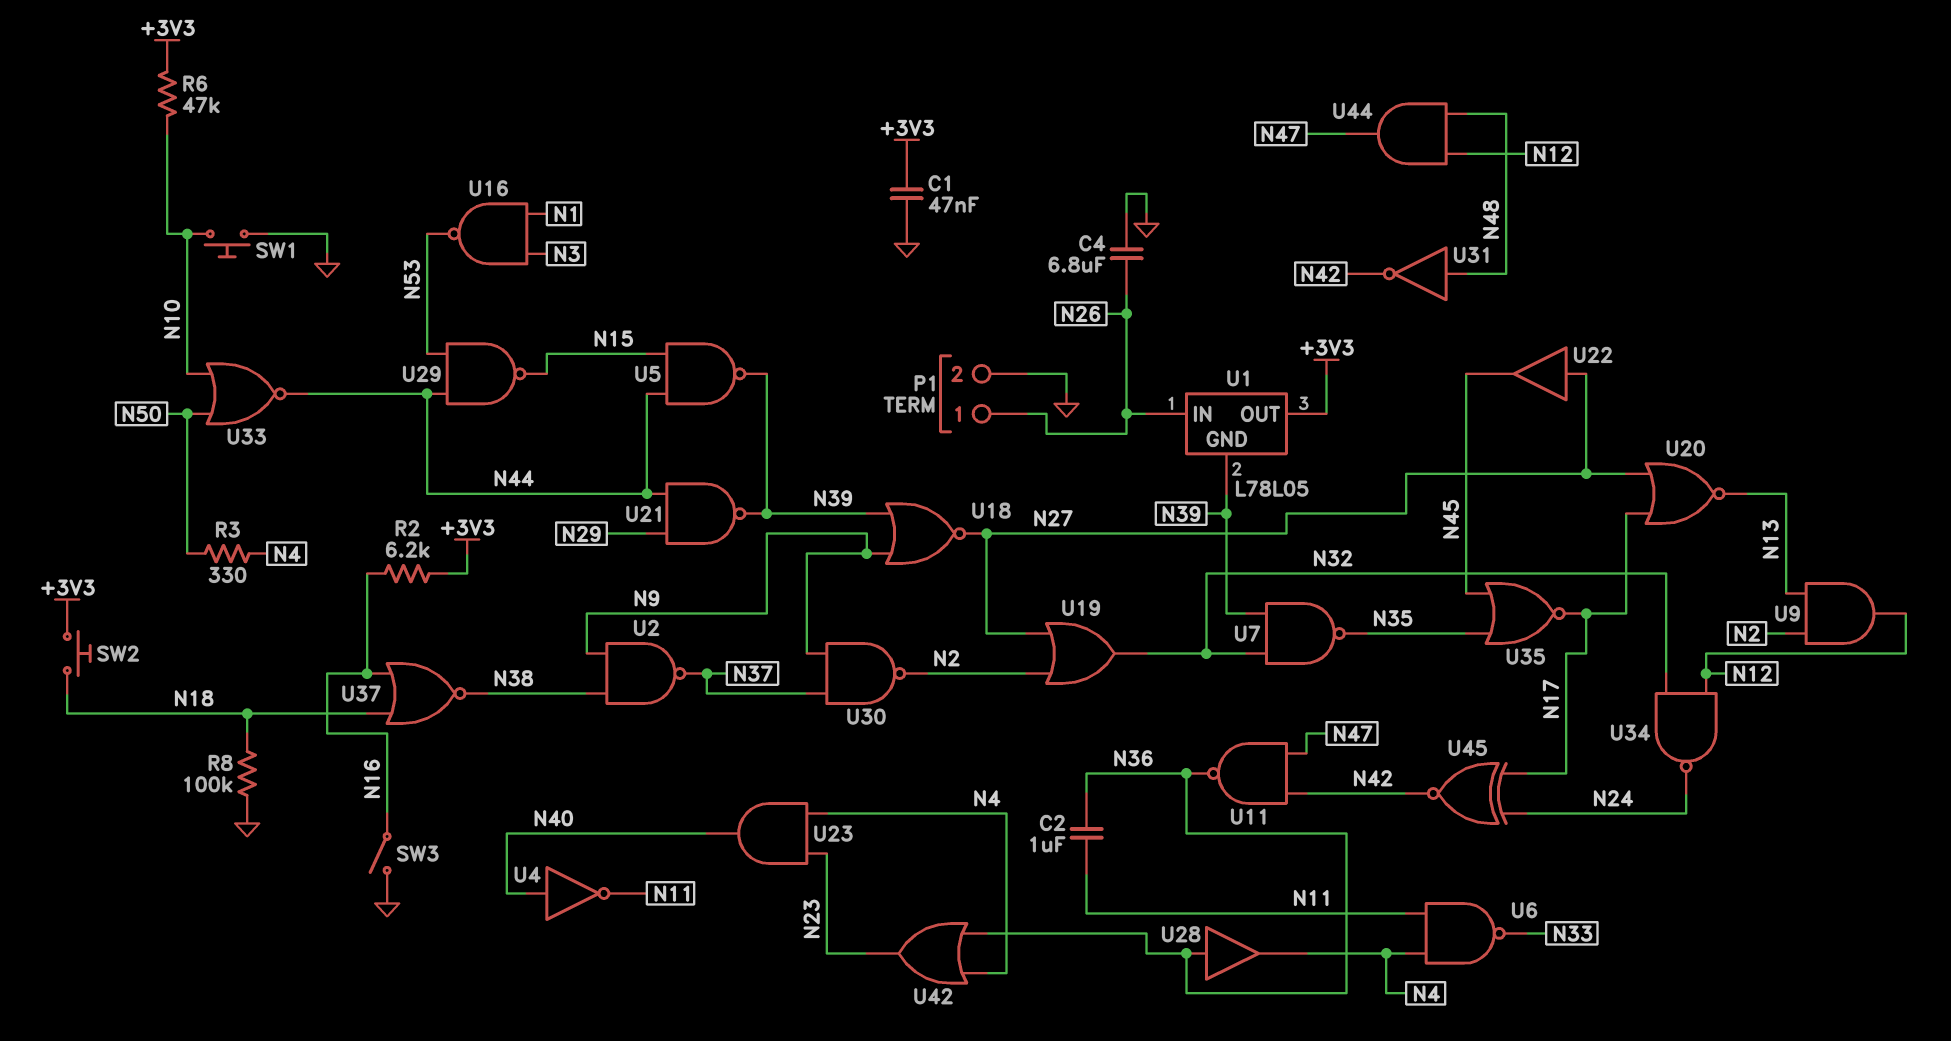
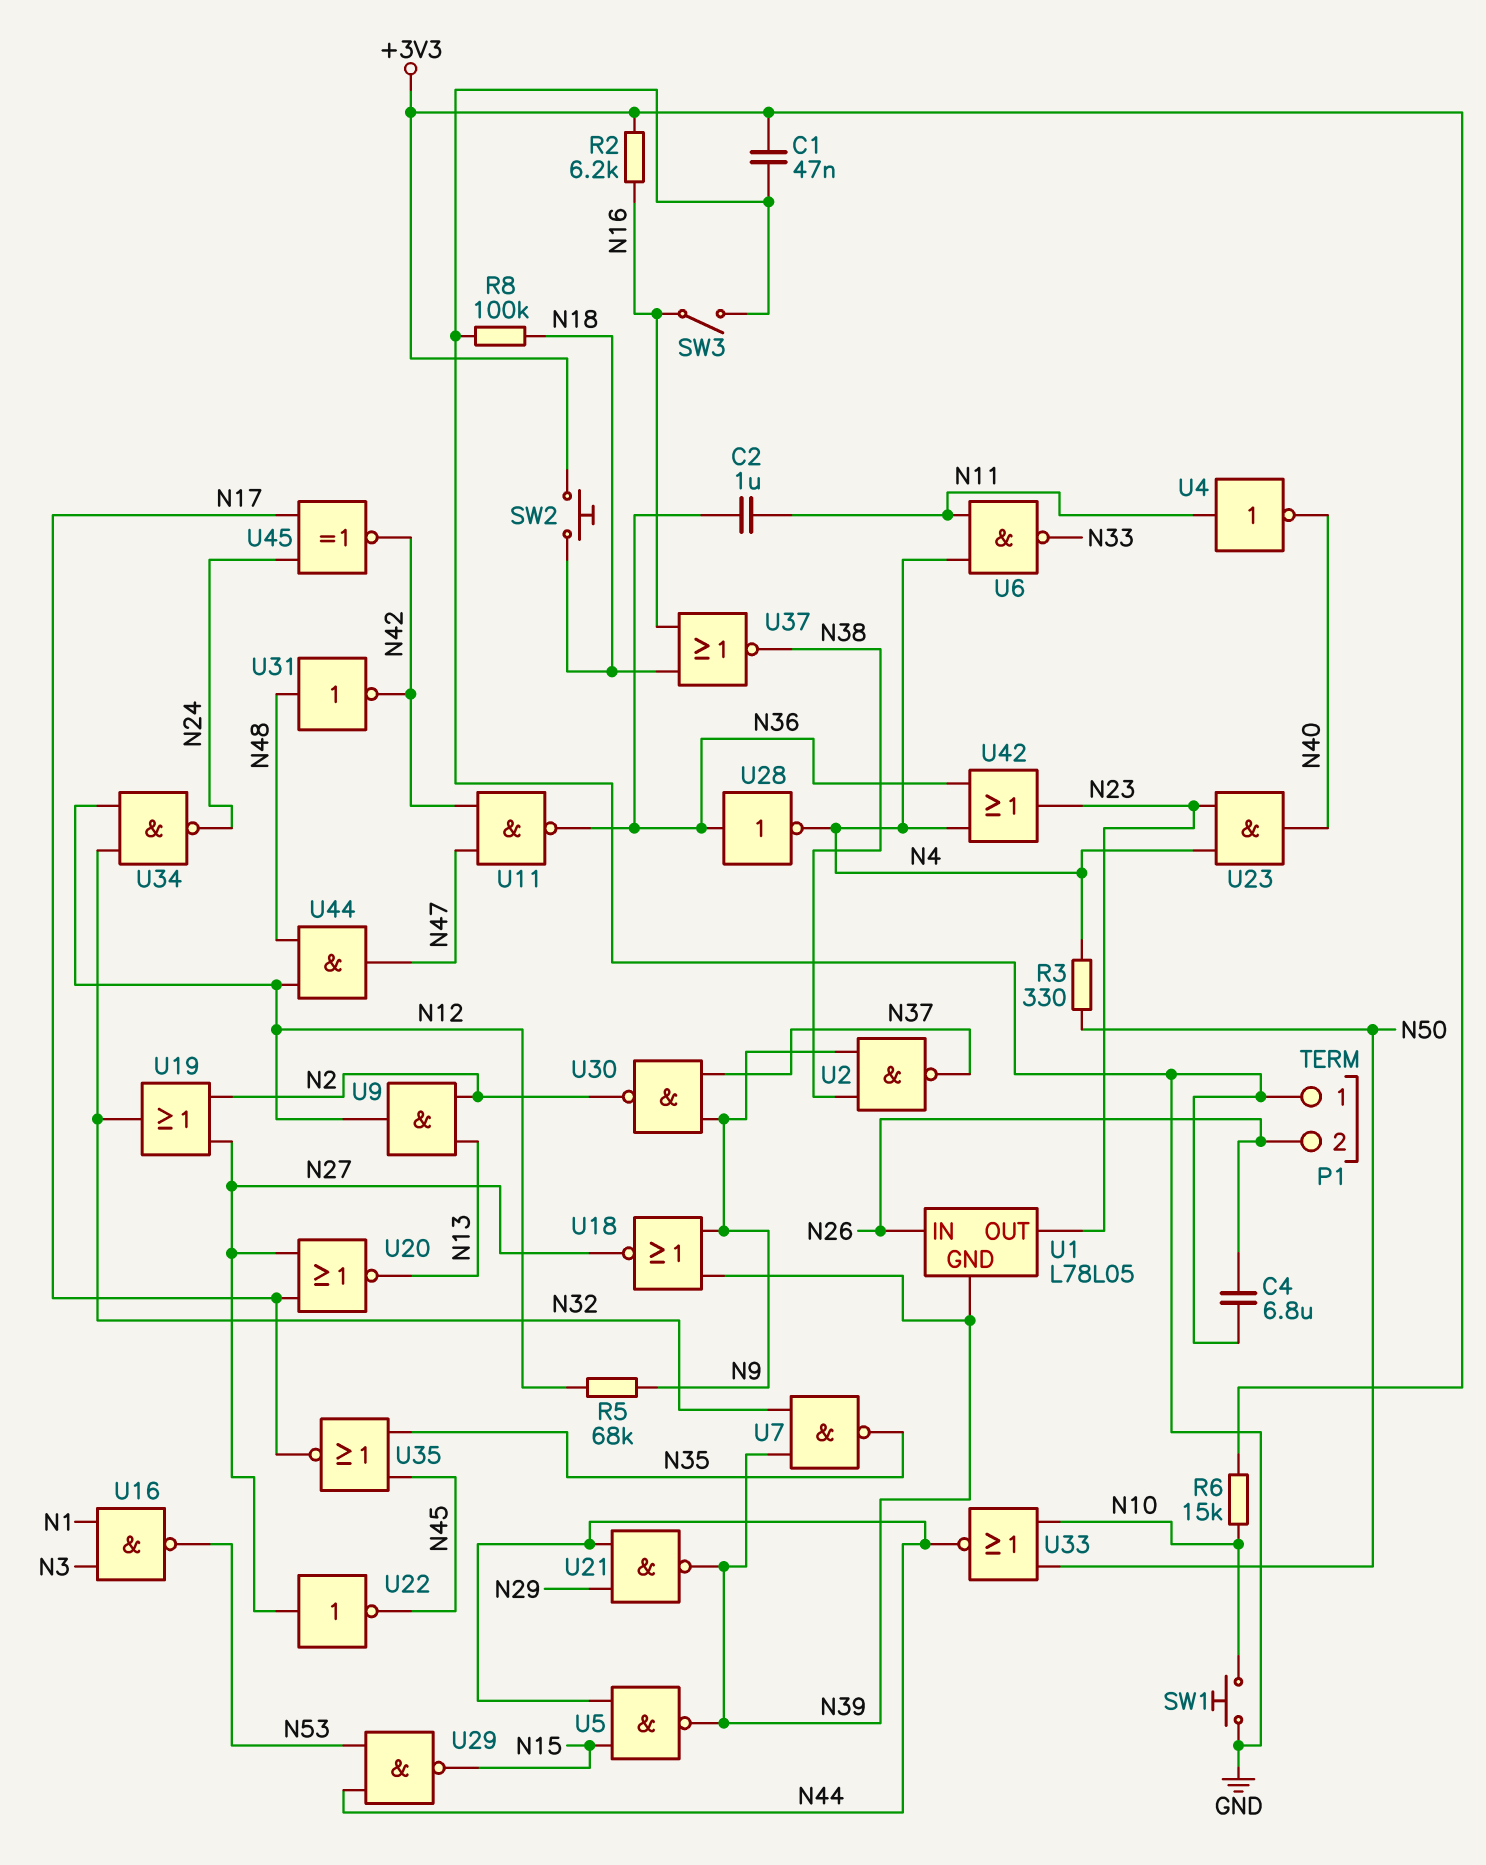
P1 pin 1: N26 -> GND
P1 pin 2: GND -> N26
R5: none -> 68k (N9, N12)
R6: 47k (+3V3, N10) -> 15k (+3V3, N10)
U1 pin OUT: +3V3 -> N23
U4: NOT (in N40, out N11) -> NOT (in N11, out N40)
U22: buffer (in N27, out N45) -> NOT (in N27, out N45)
U28: buffer (in N36, out N4) -> NOT (in N36, out N4)

